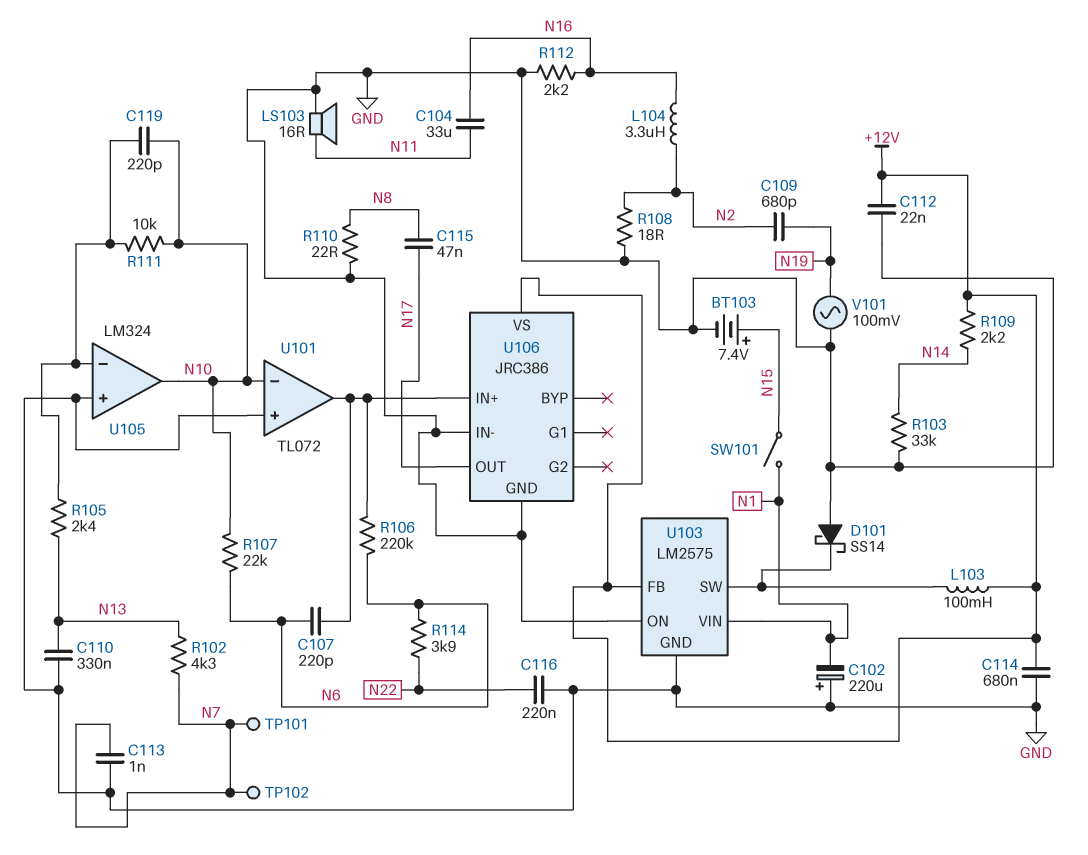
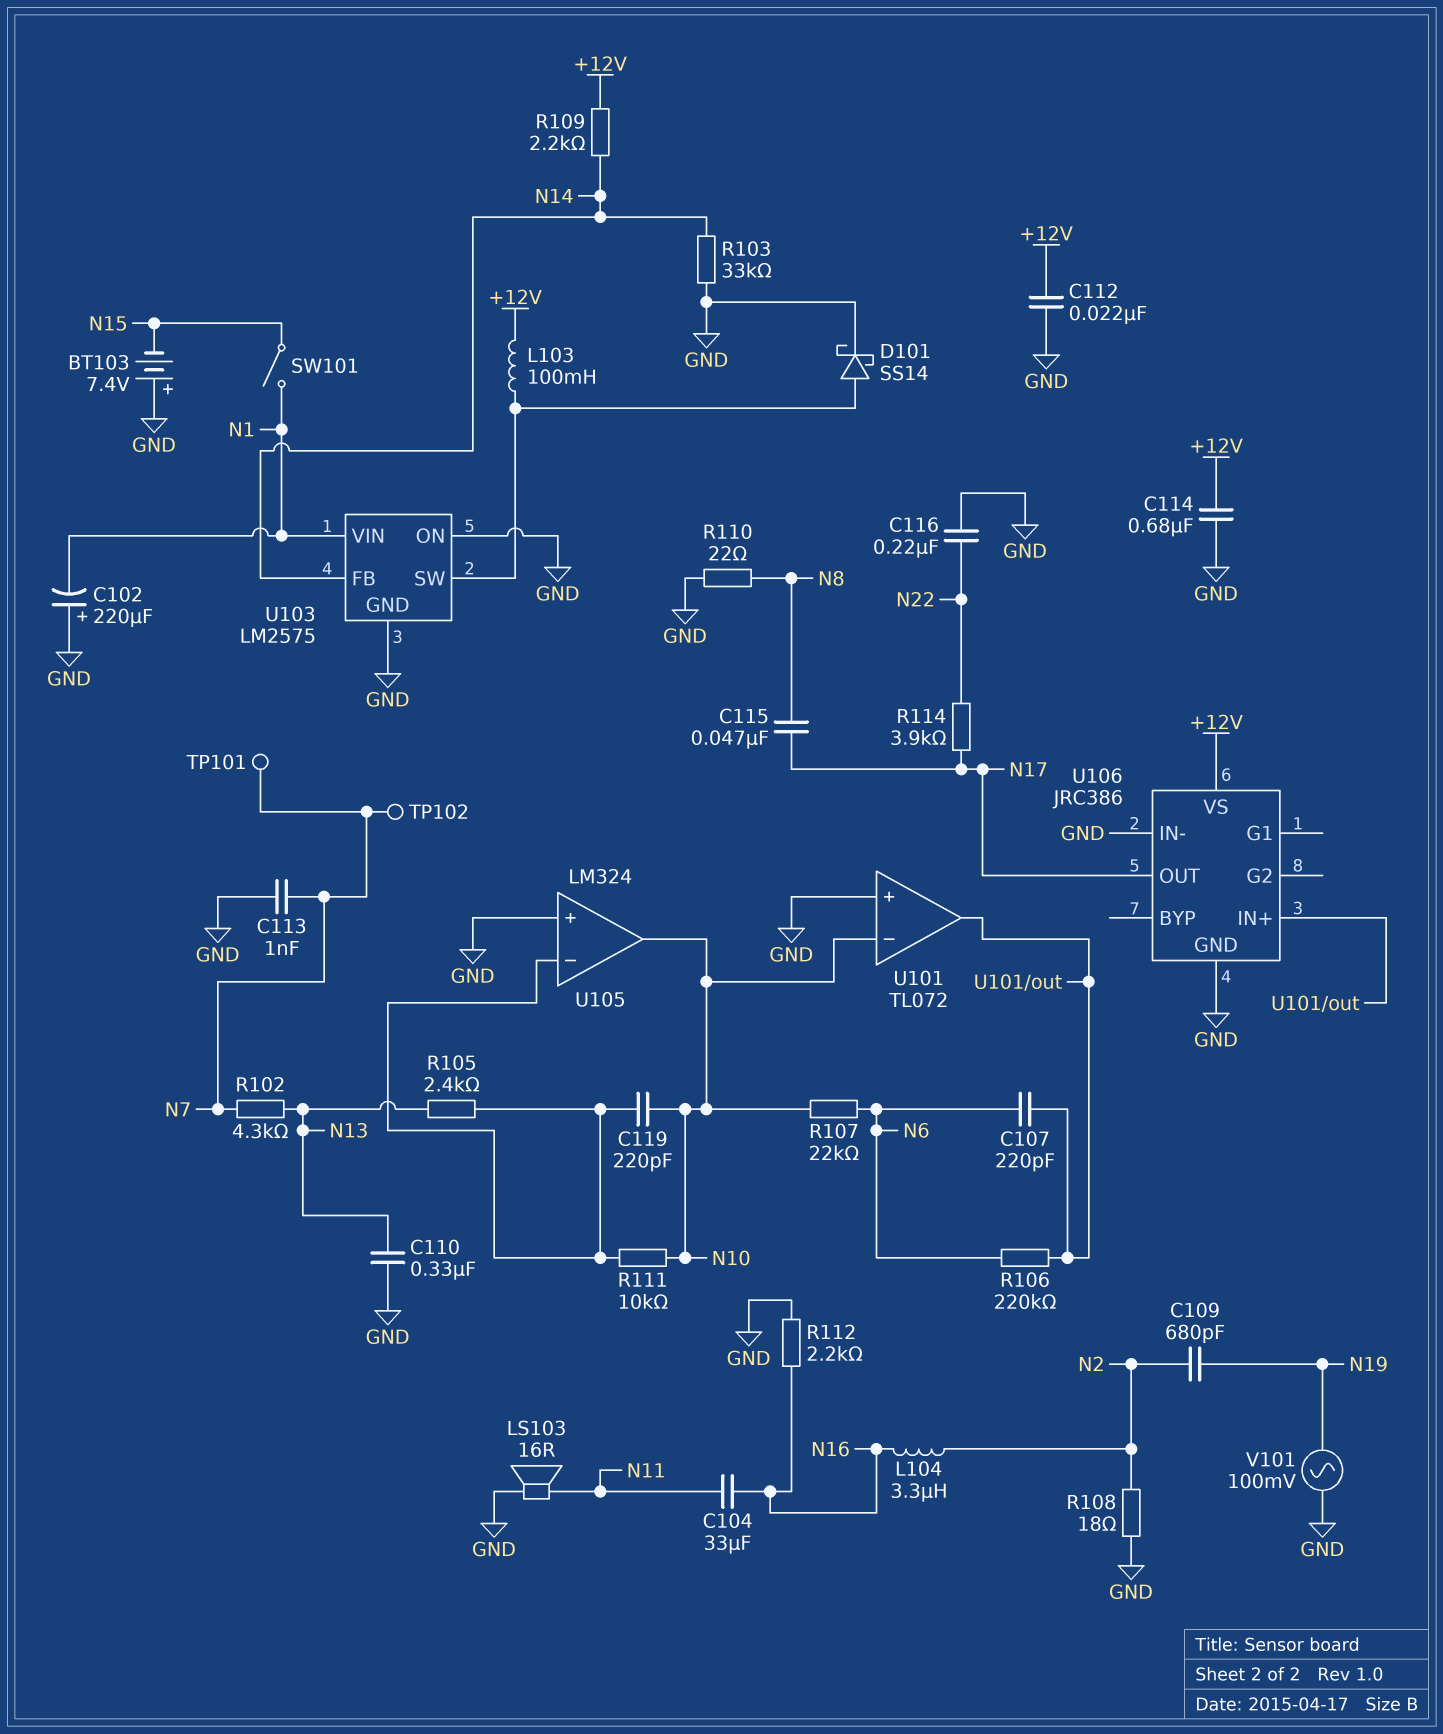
BT103: 7.4V (plus N15, minus GND) -> 7.4V (plus GND, minus N15)
D101: schottky SS14 (A GND, K U103/SW) -> schottky SS14 (A U103/SW, K GND)
R114: 3.9k (N6, N22) -> 3.9k (N17, N22)
U103 pin FB: +12V -> N14

